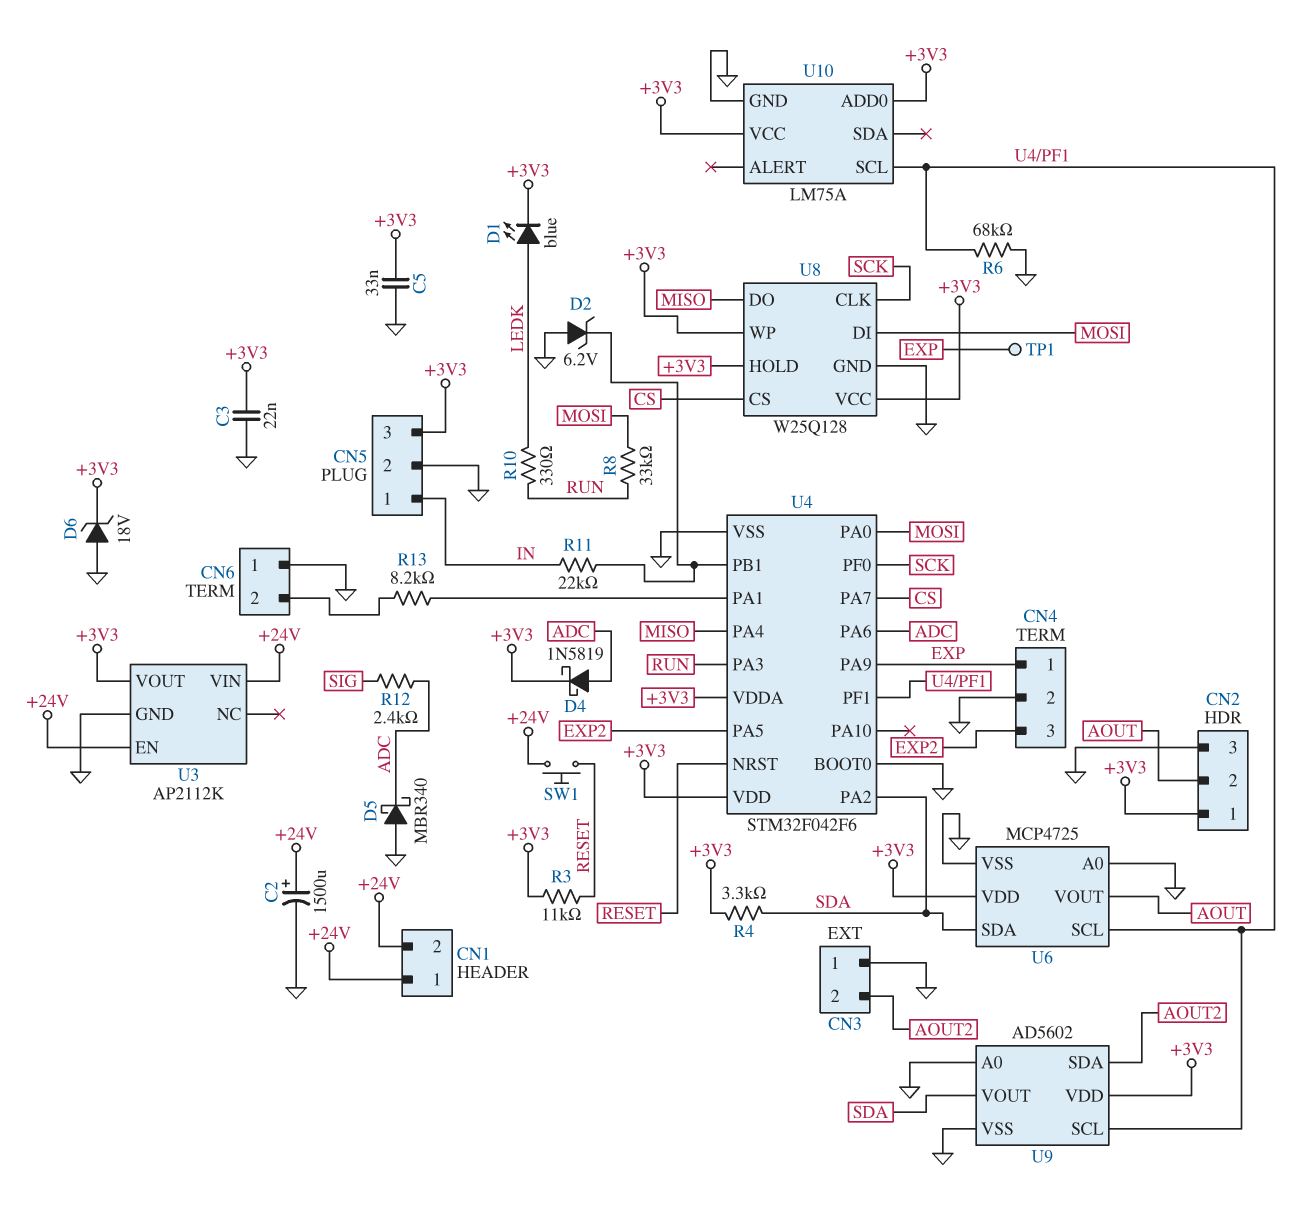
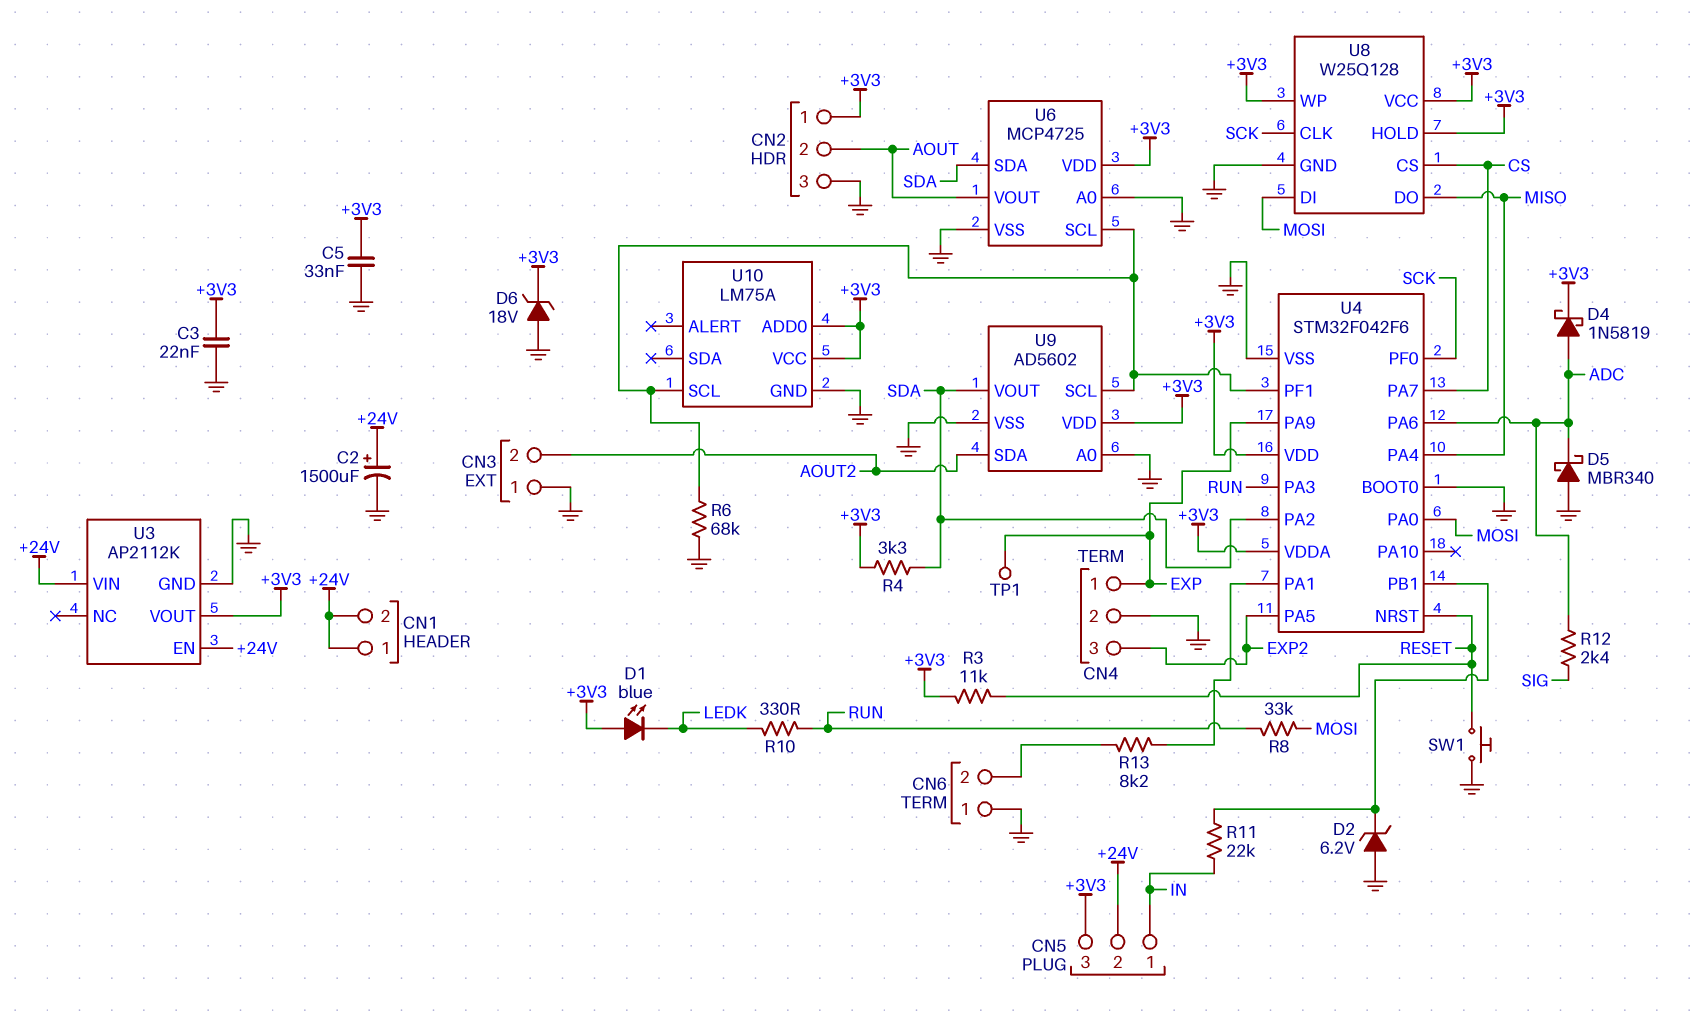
CN5 pin 2: GND -> +24V
D1: LED blue (A LEDK, K +3V3) -> LED blue (A +3V3, K LEDK)
SW1: button (+24V, RESET) -> button (GND, RESET)

